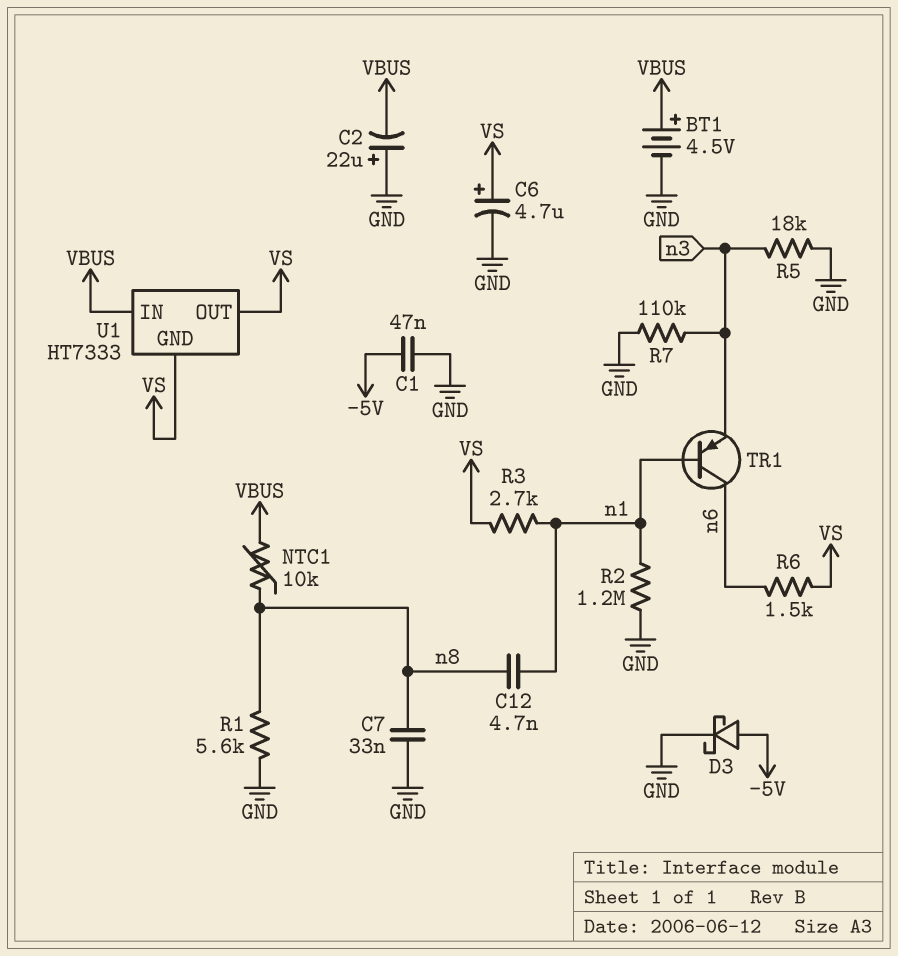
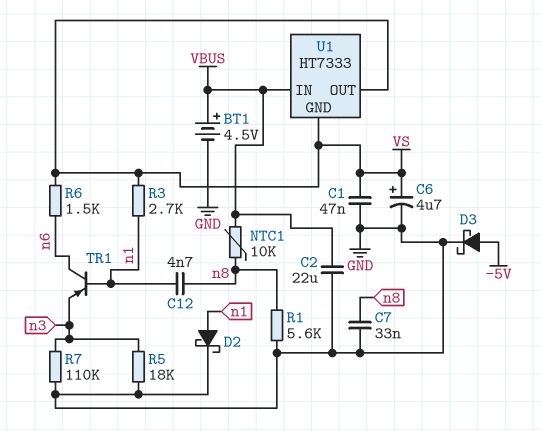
C1: 47nF (-5V, GND) -> 47nF (GND, VS)
C2: 22uF (plus GND, minus VBUS) -> 22uF (GND, VBUS)
D2: none -> schottky (A n1, K GND)
R2: 1.2M (GND, n1) -> none

